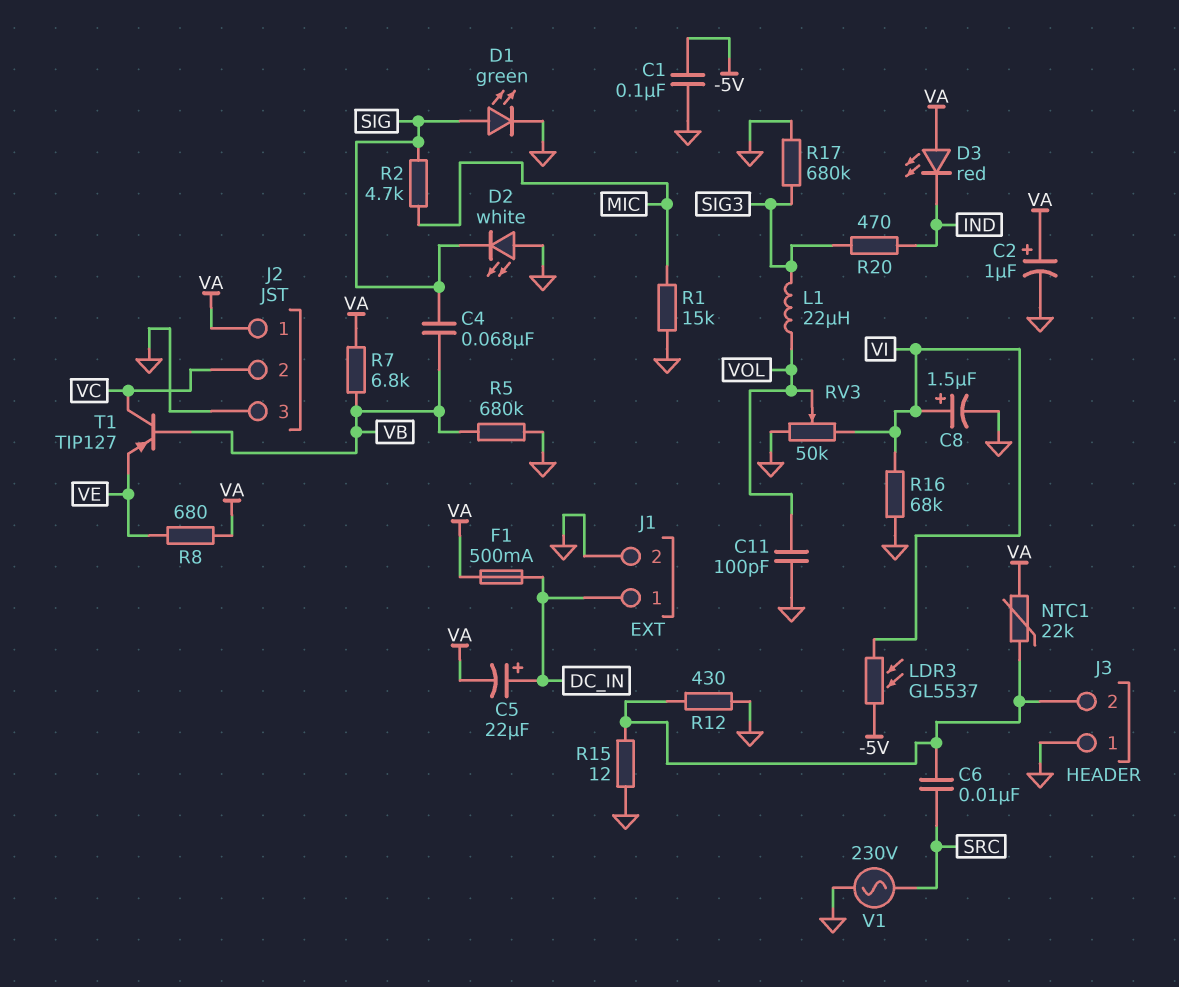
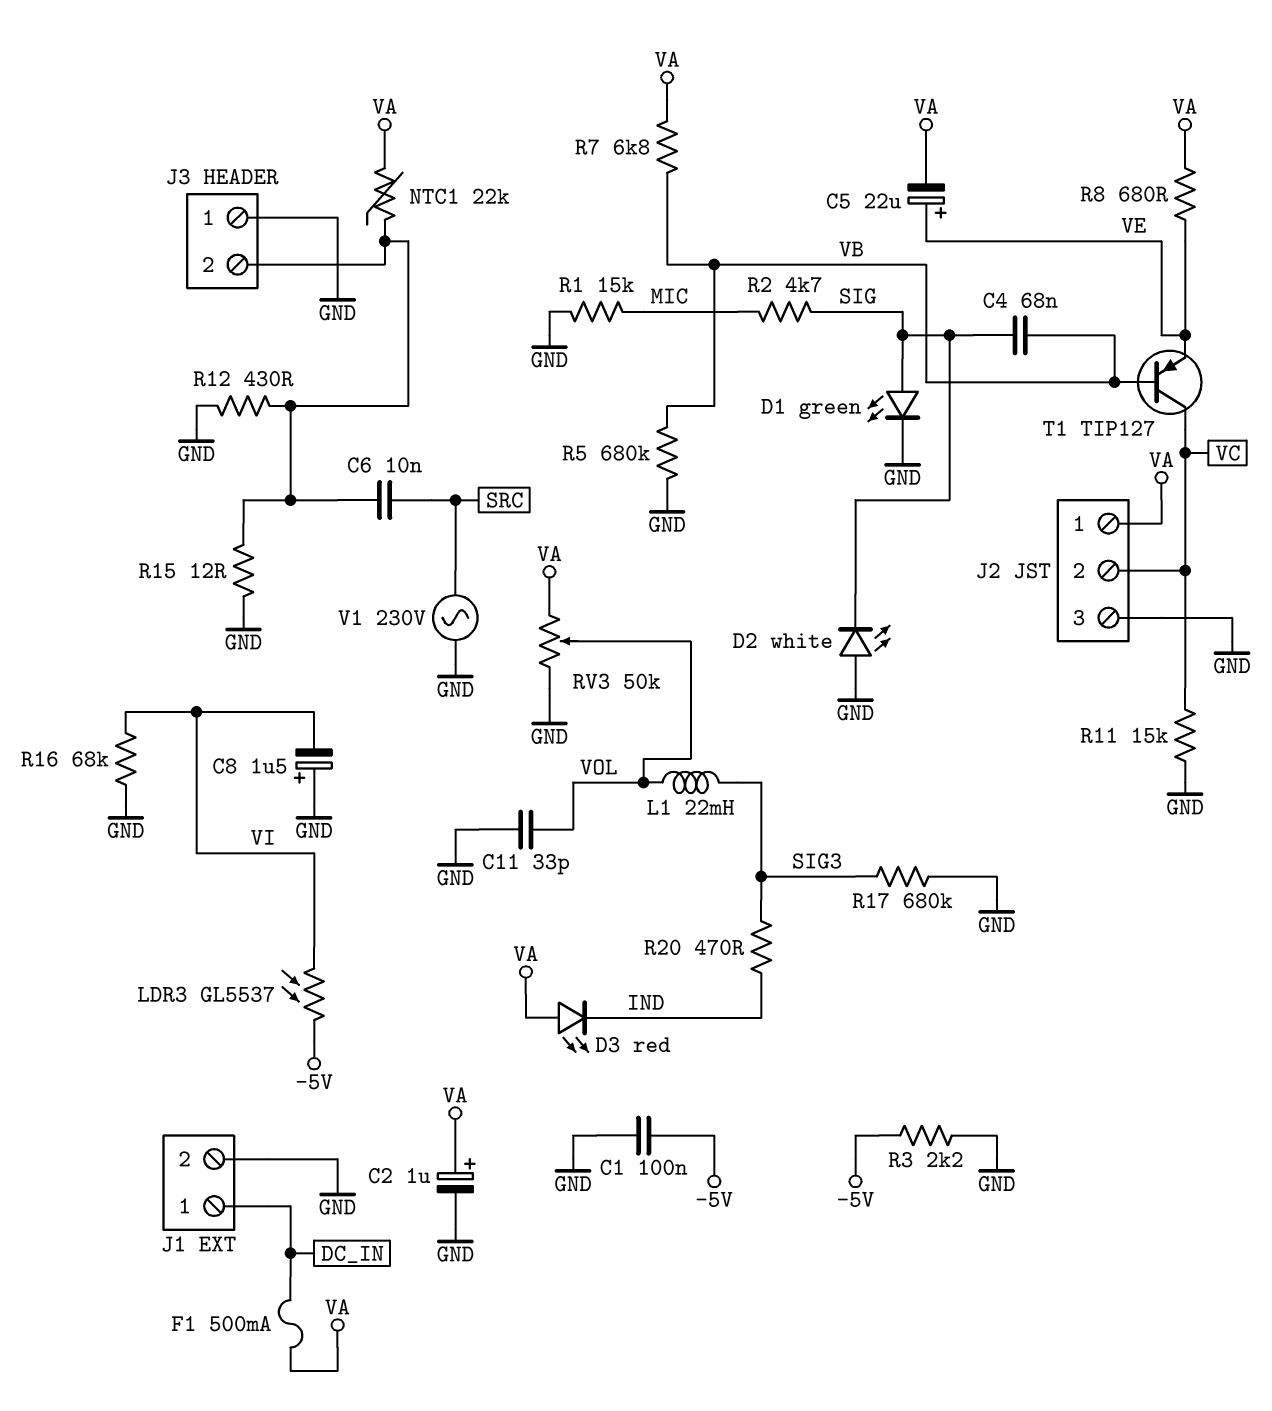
C5: 22uF (plus DC_IN, minus VA) -> 22uF (plus VE, minus VA)
C8: 1.5uF (plus VI, minus GND) -> 1.5uF (plus GND, minus VI)
C11: 100pF (GND, VOL) -> 33pF (GND, VOL)
L1: 22uH (SIG3, VOL) -> 22mH (SIG3, VOL)
R3: none -> 2.2k (-5V, GND)
R11: none -> 15k (GND, VC)
RV3: 50k (GND, VI, wiper VOL) -> 50k (GND, VA, wiper VOL)

